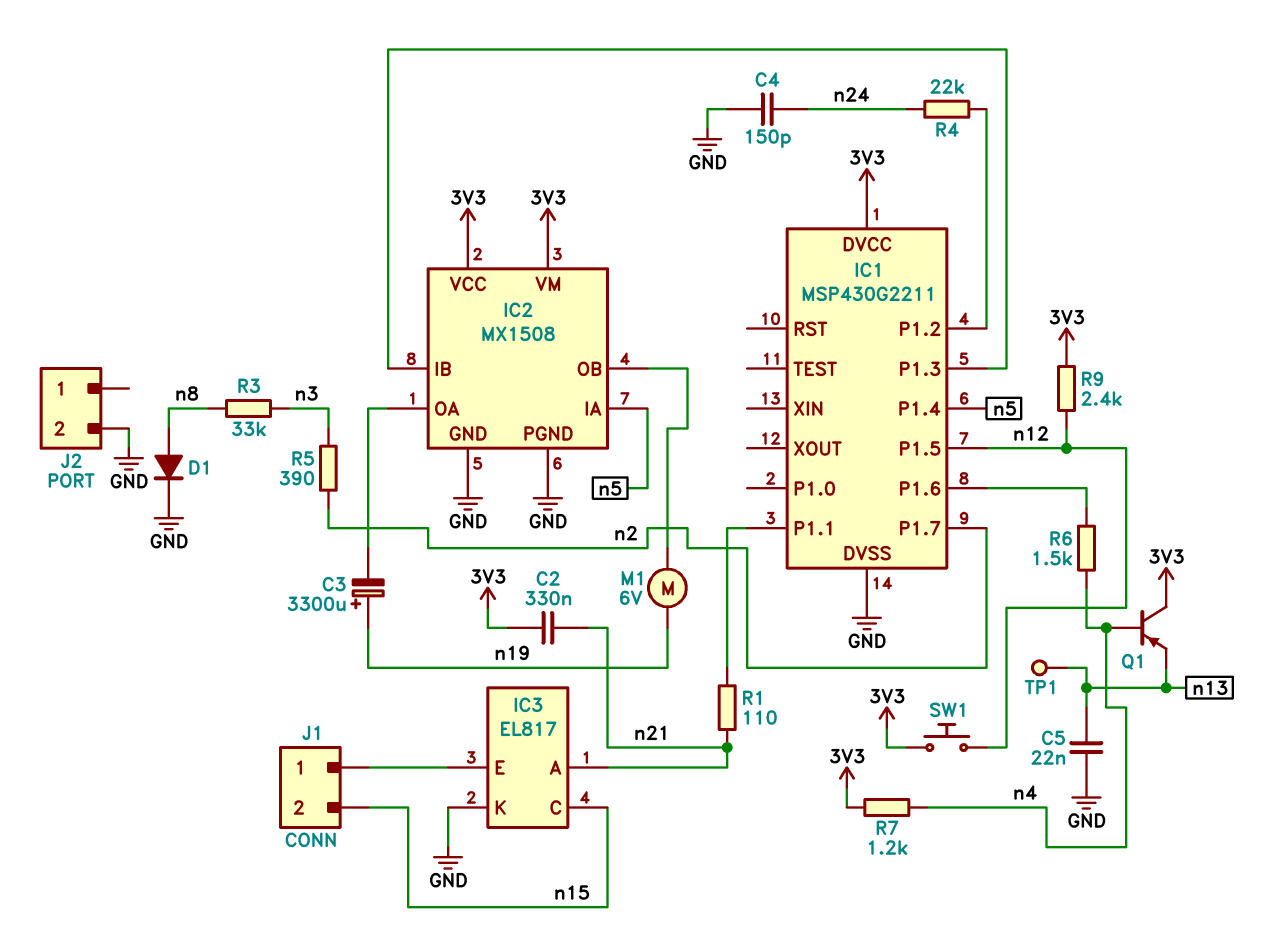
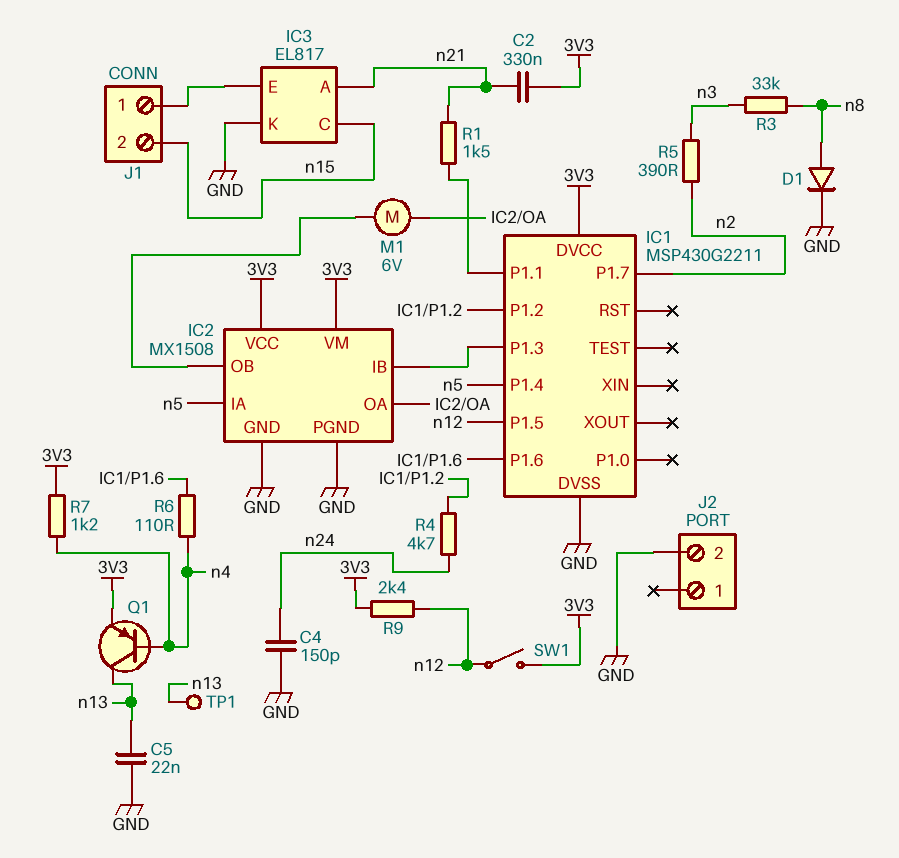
C3: 3300uF (plus n19, minus IC2/OA) -> none
M1: motor 6V (IC2/OB, n19) -> motor 6V (IC2/OA, IC2/OB)
Q1: PNP (B n4, C 3V3, E n13) -> PNP (B n4, C n13, E 3V3)
R1: 110 (IC1/P1.1, n21) -> 1.5k (IC1/P1.1, n21)
R4: 22k (IC1/P1.2, n24) -> 4.7k (IC1/P1.2, n24)
R6: 1.5k (IC1/P1.6, n4) -> 110 (IC1/P1.6, n4)
SW1: button (3V3, n12) -> switch (3V3, n12)

